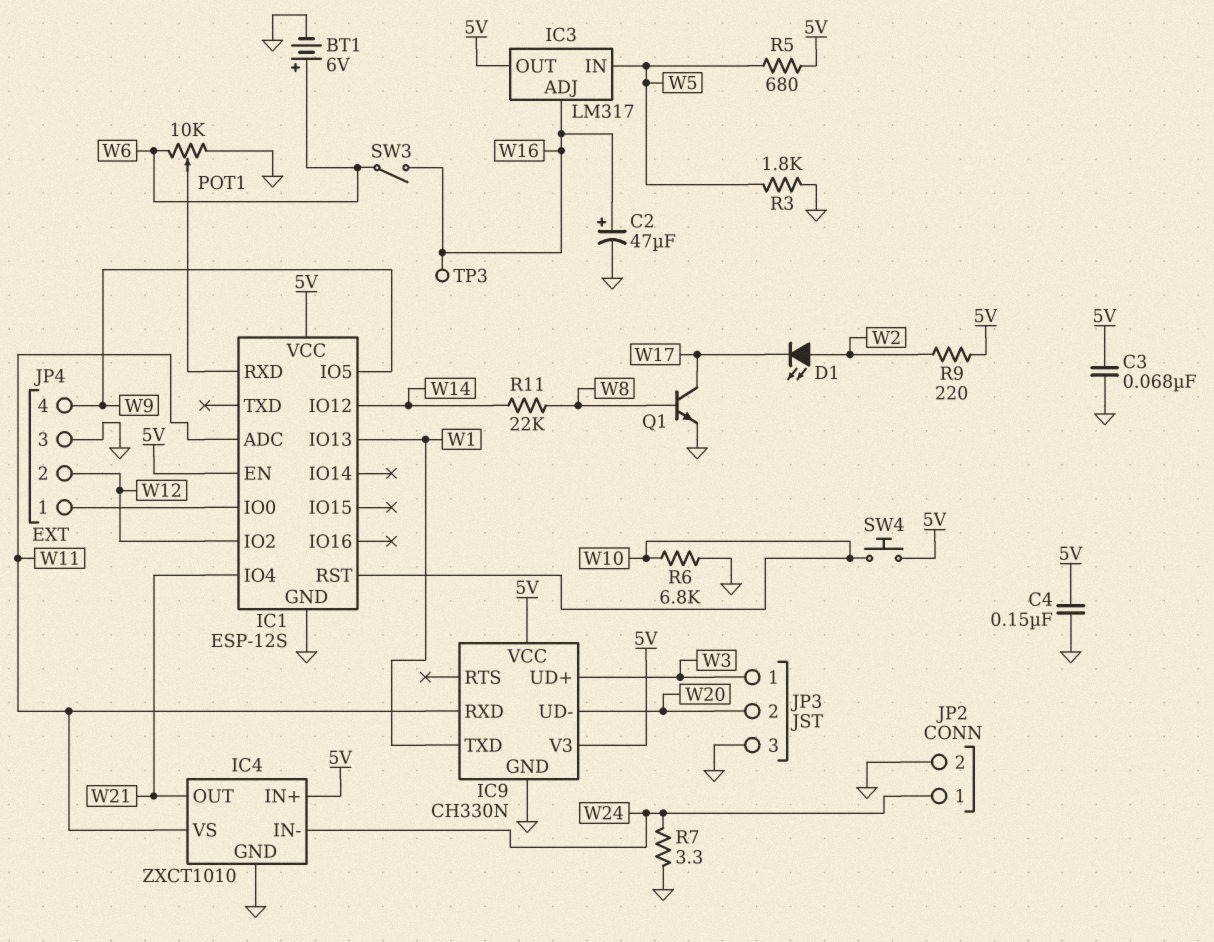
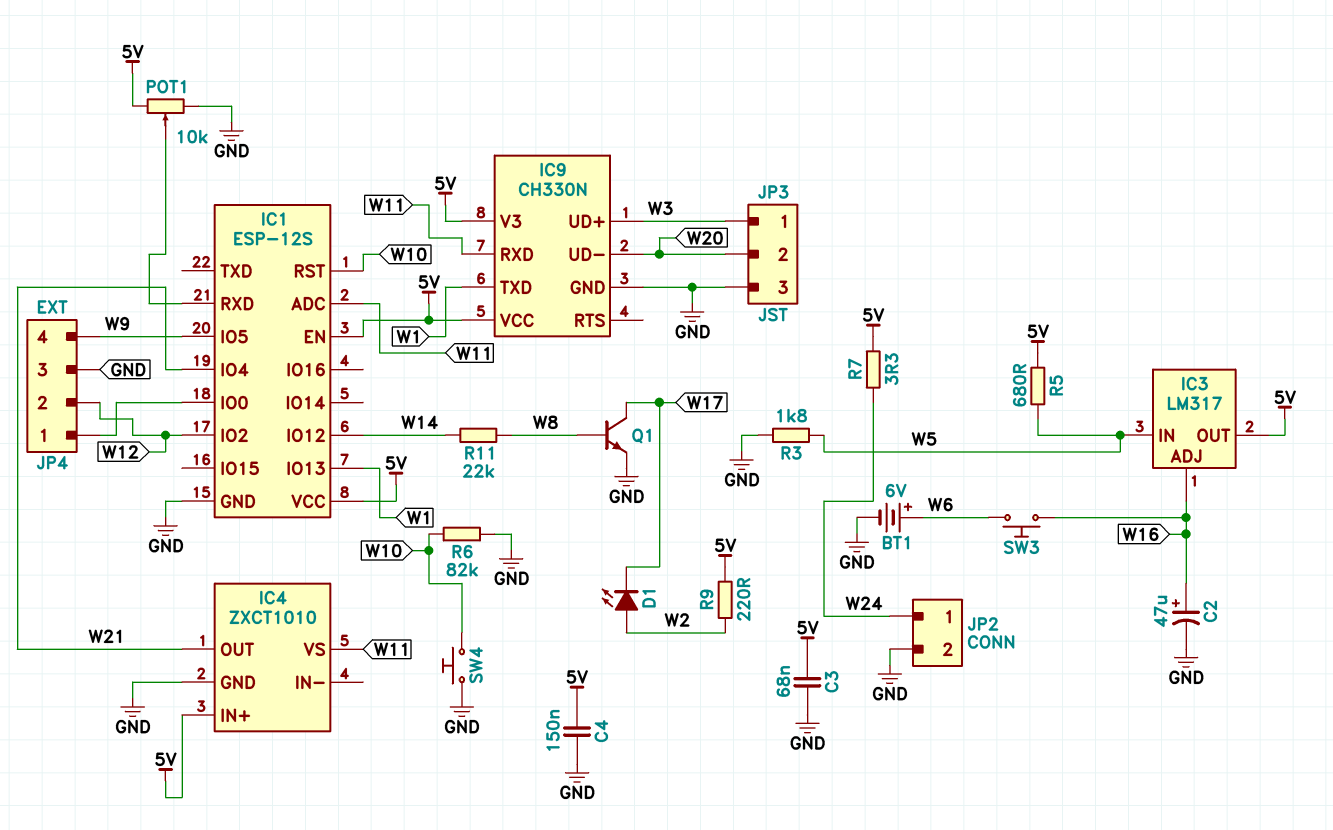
IC4 pin IN-: W24 -> none
POT1: 10k (GND, W6, wiper IC1/RXD) -> 10k (5V, GND, wiper IC1/RXD)
R6: 6.8k (GND, W10) -> 82k (GND, W10)
R7: 3.3 (GND, W24) -> 3.3 (5V, W24)
SW3: switch (W6, W16) -> button (W6, W16)
SW4: button (5V, W10) -> button (GND, W10)
TP3: test point (W16) -> none

